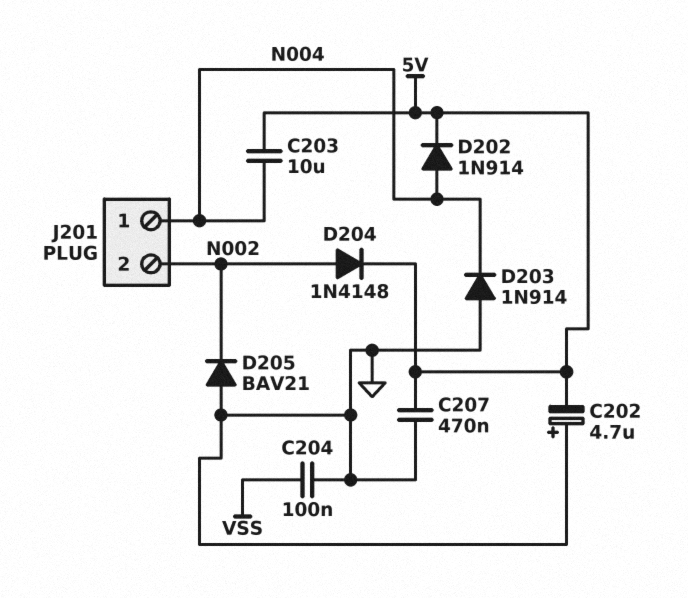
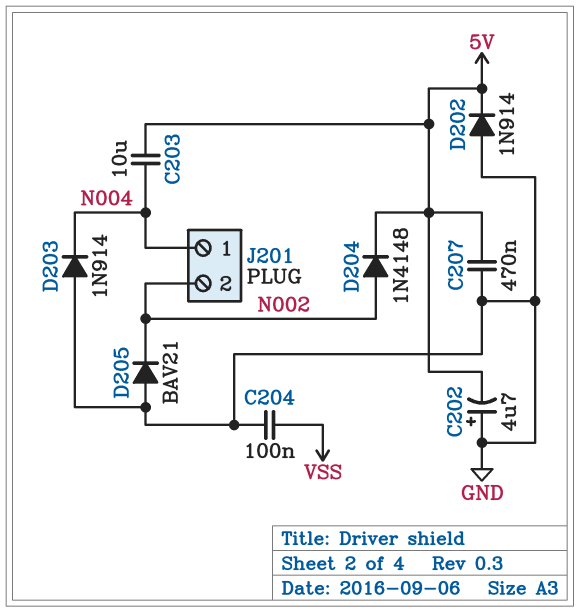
D202: diode 1N914 (A N004, K 5V) -> diode 1N914 (A GND, K 5V)

